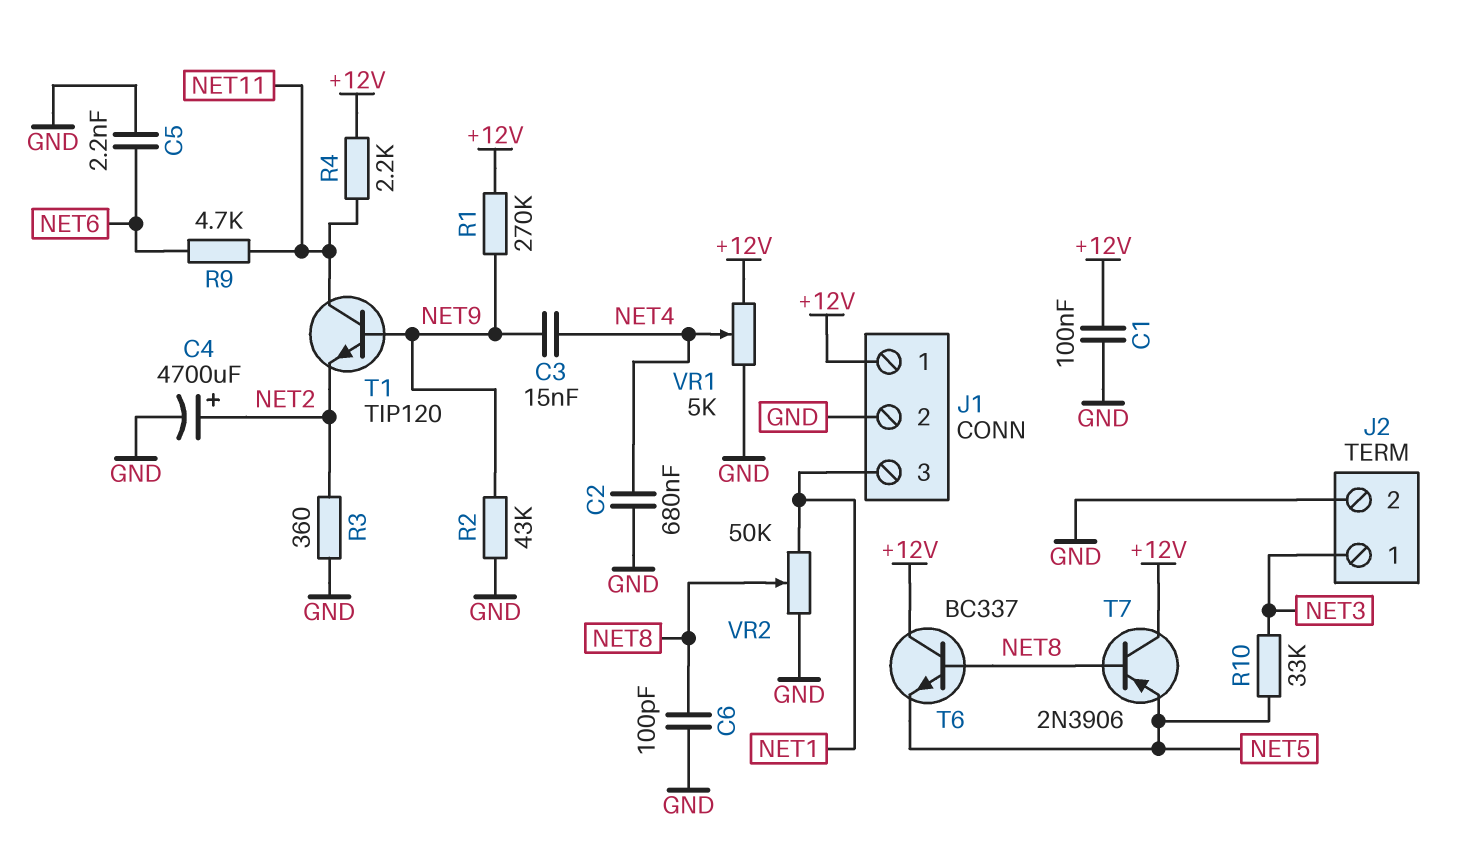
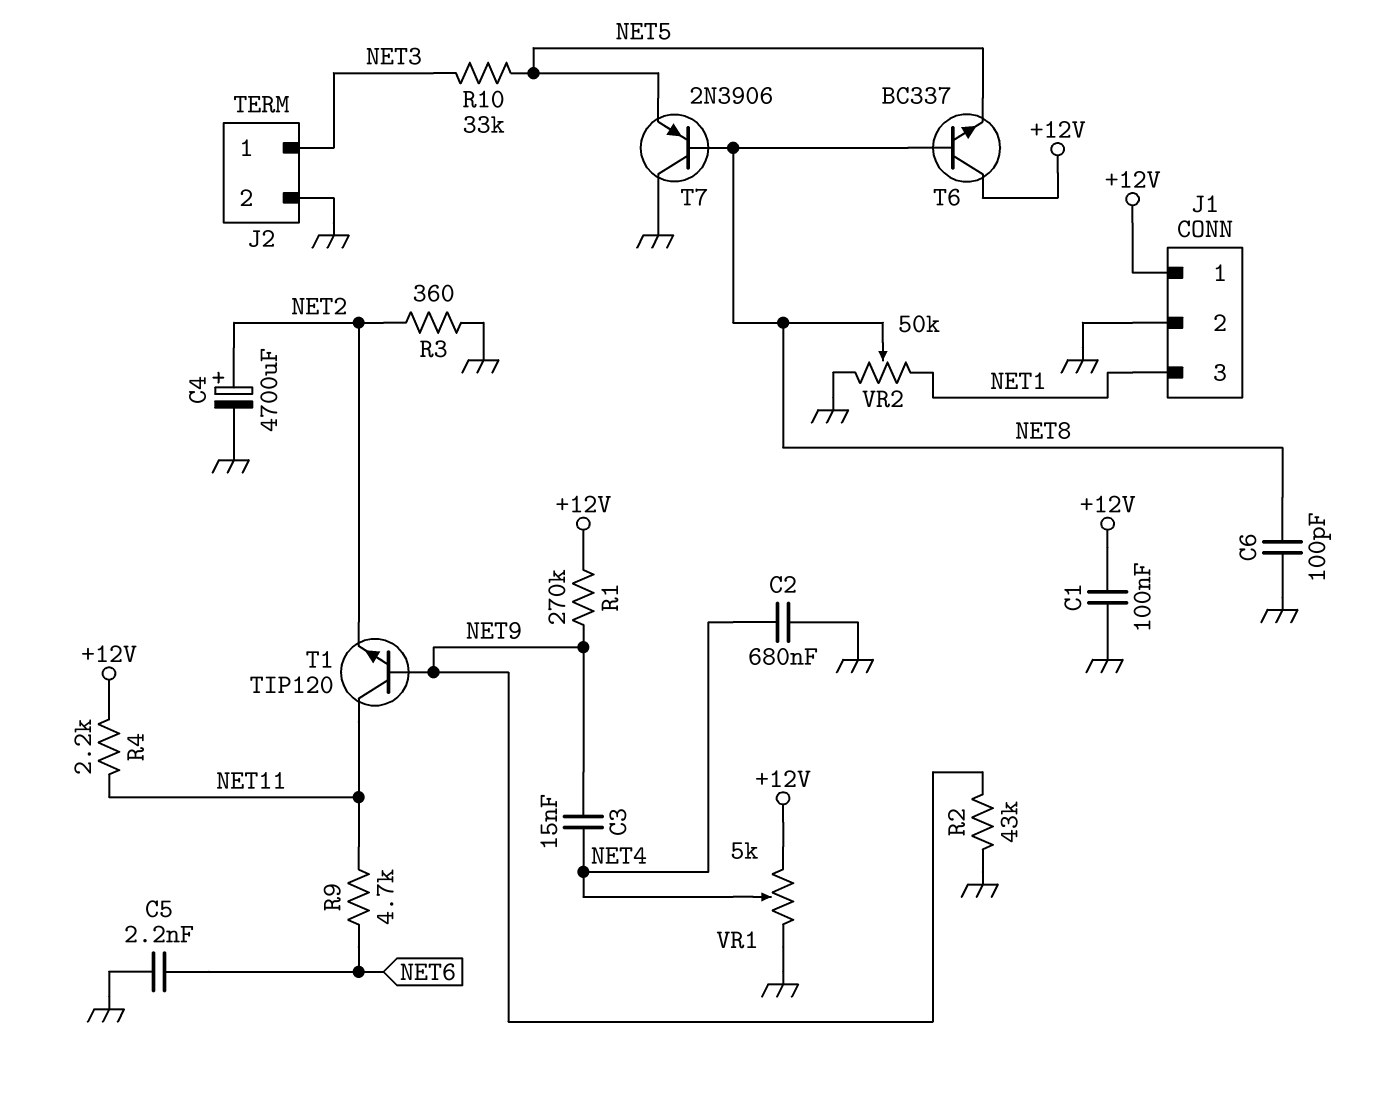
T7: PNP 2N3906 (B NET8, C +12V, E NET5) -> PNP 2N3906 (B NET8, C GND, E NET5)

